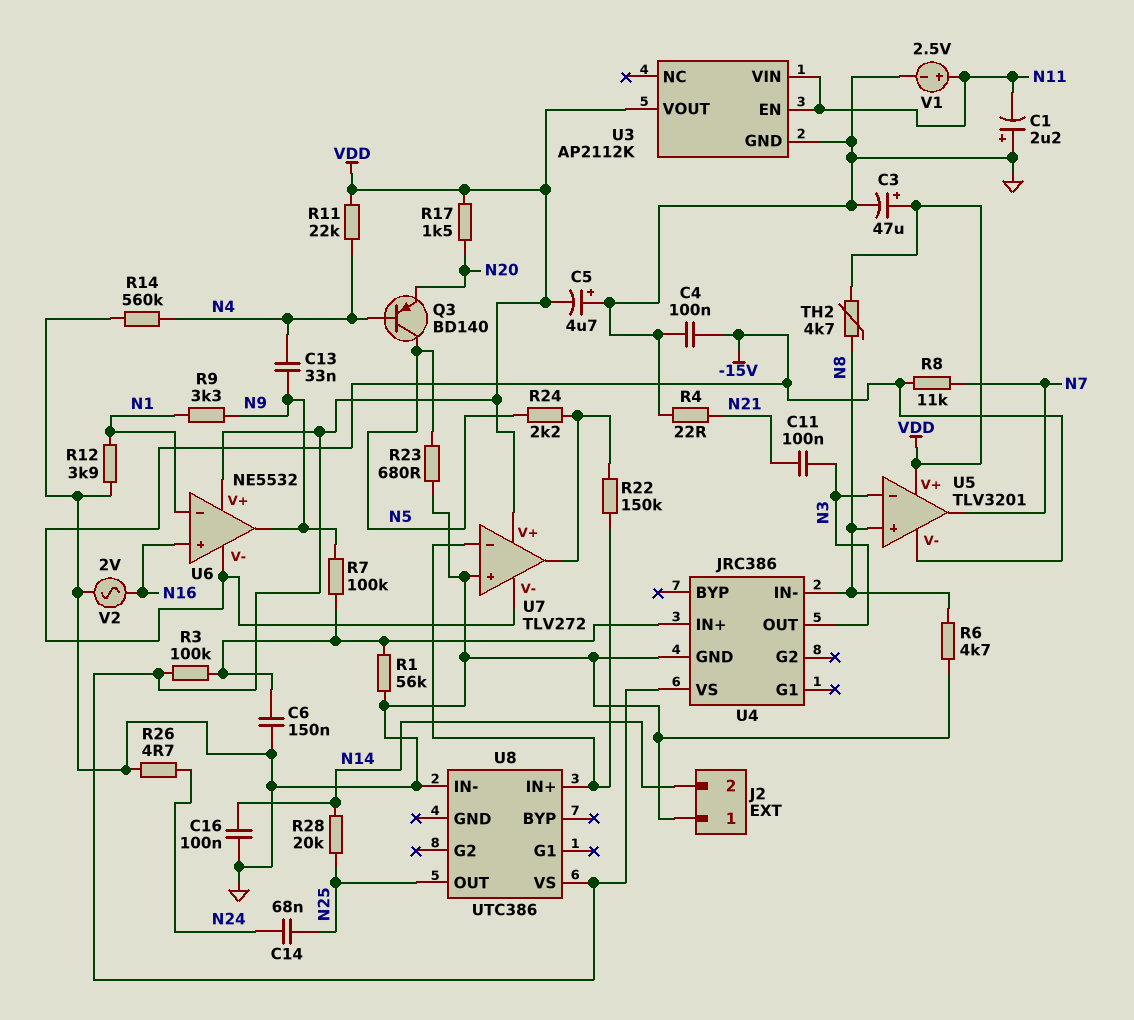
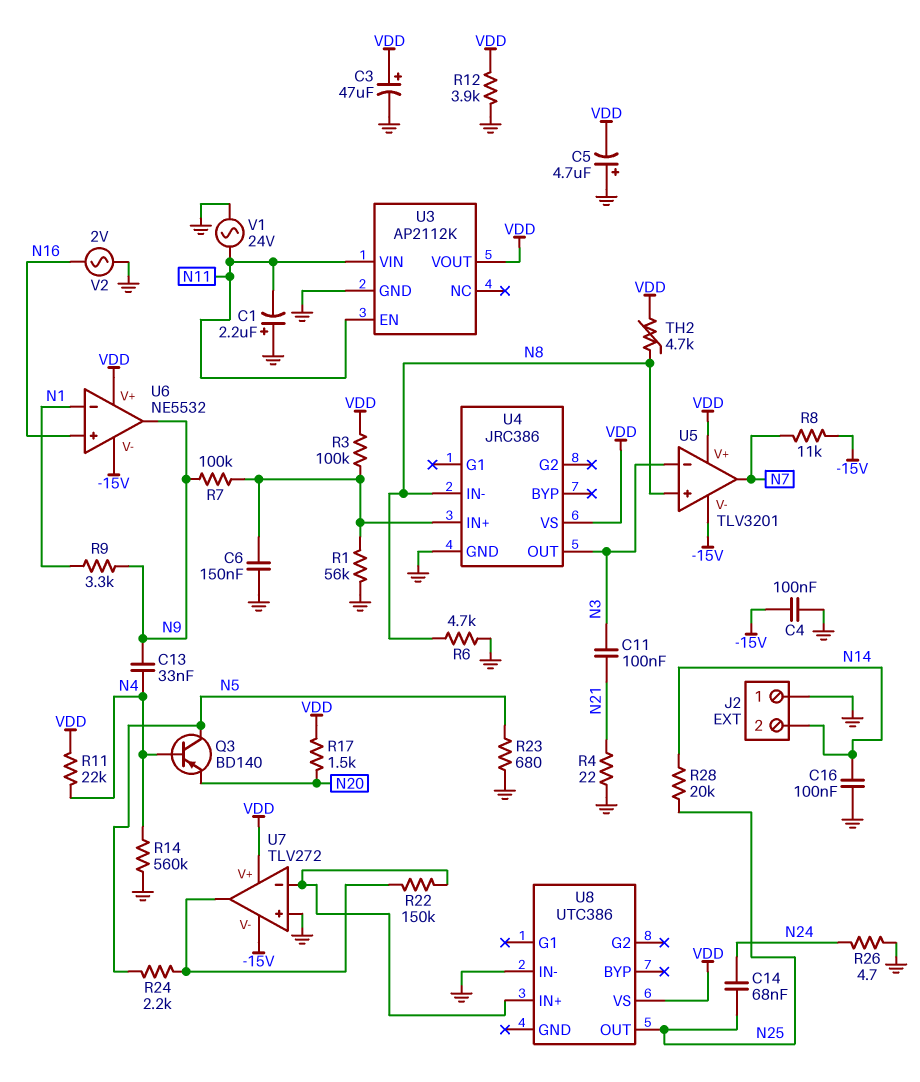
R12: 3.9k (GND, N1) -> 3.9k (GND, VDD)
V1: 2.5V (plus N11, minus GND) -> AC 24V (GND, N11)

